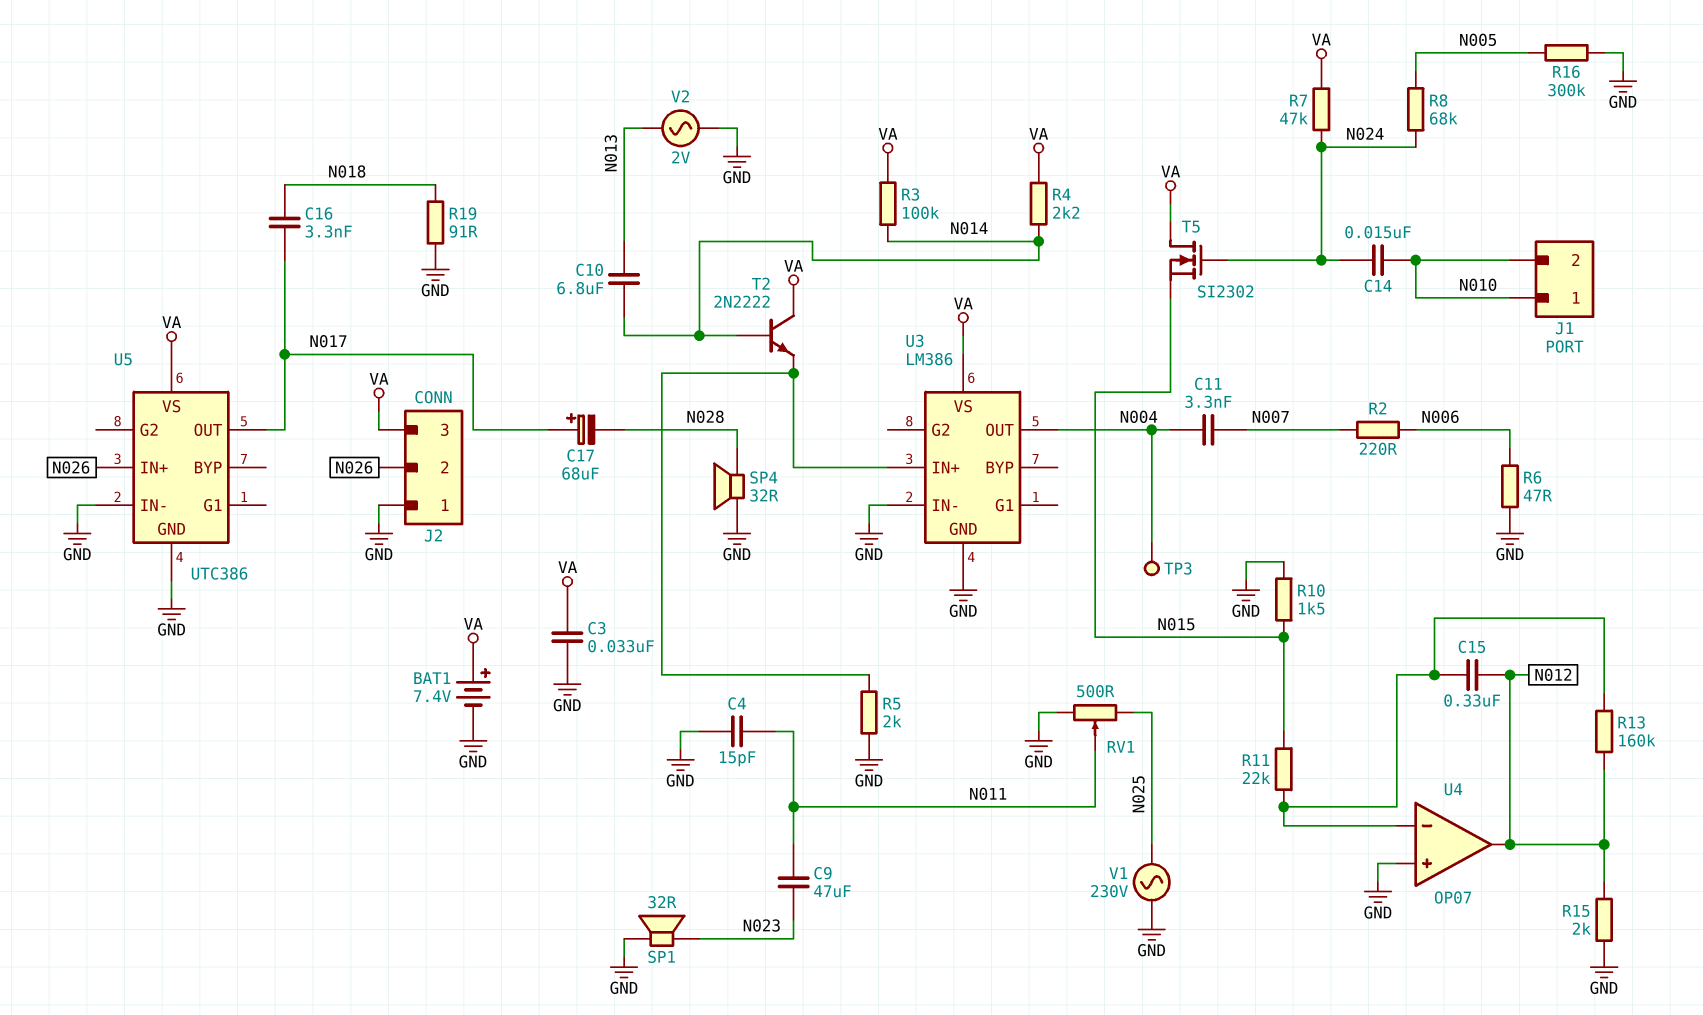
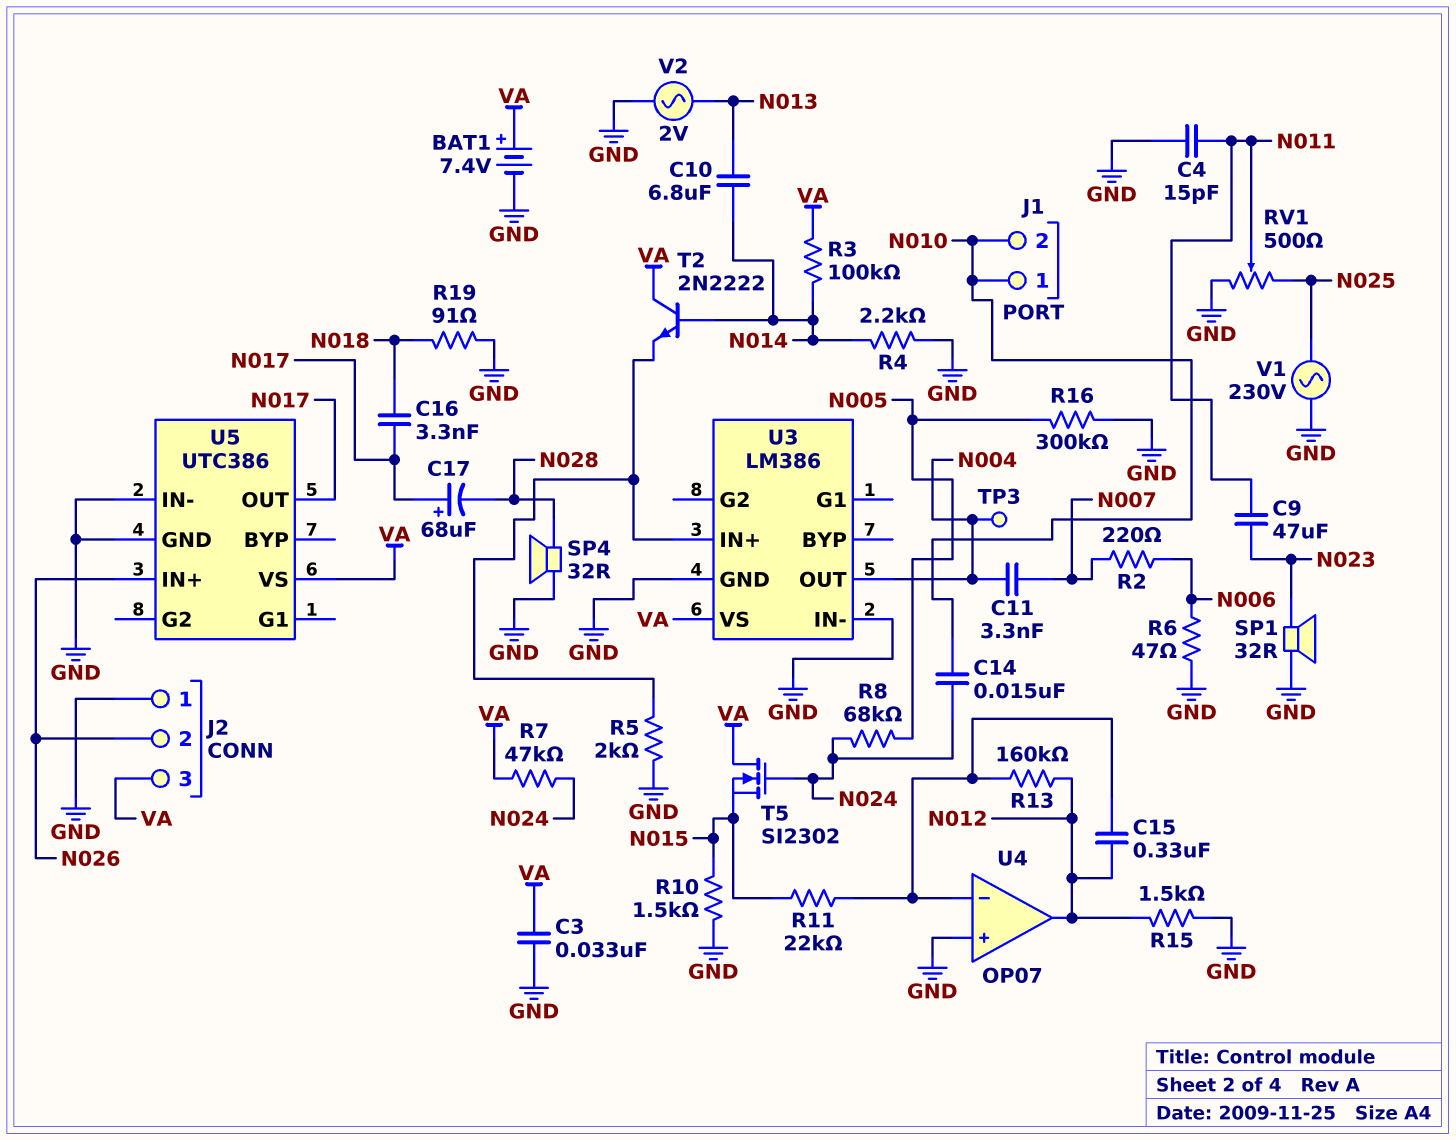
R4: 2.2k (N014, VA) -> 2.2k (GND, N014)
R15: 2k (GND, N012) -> 1.5k (GND, N012)

